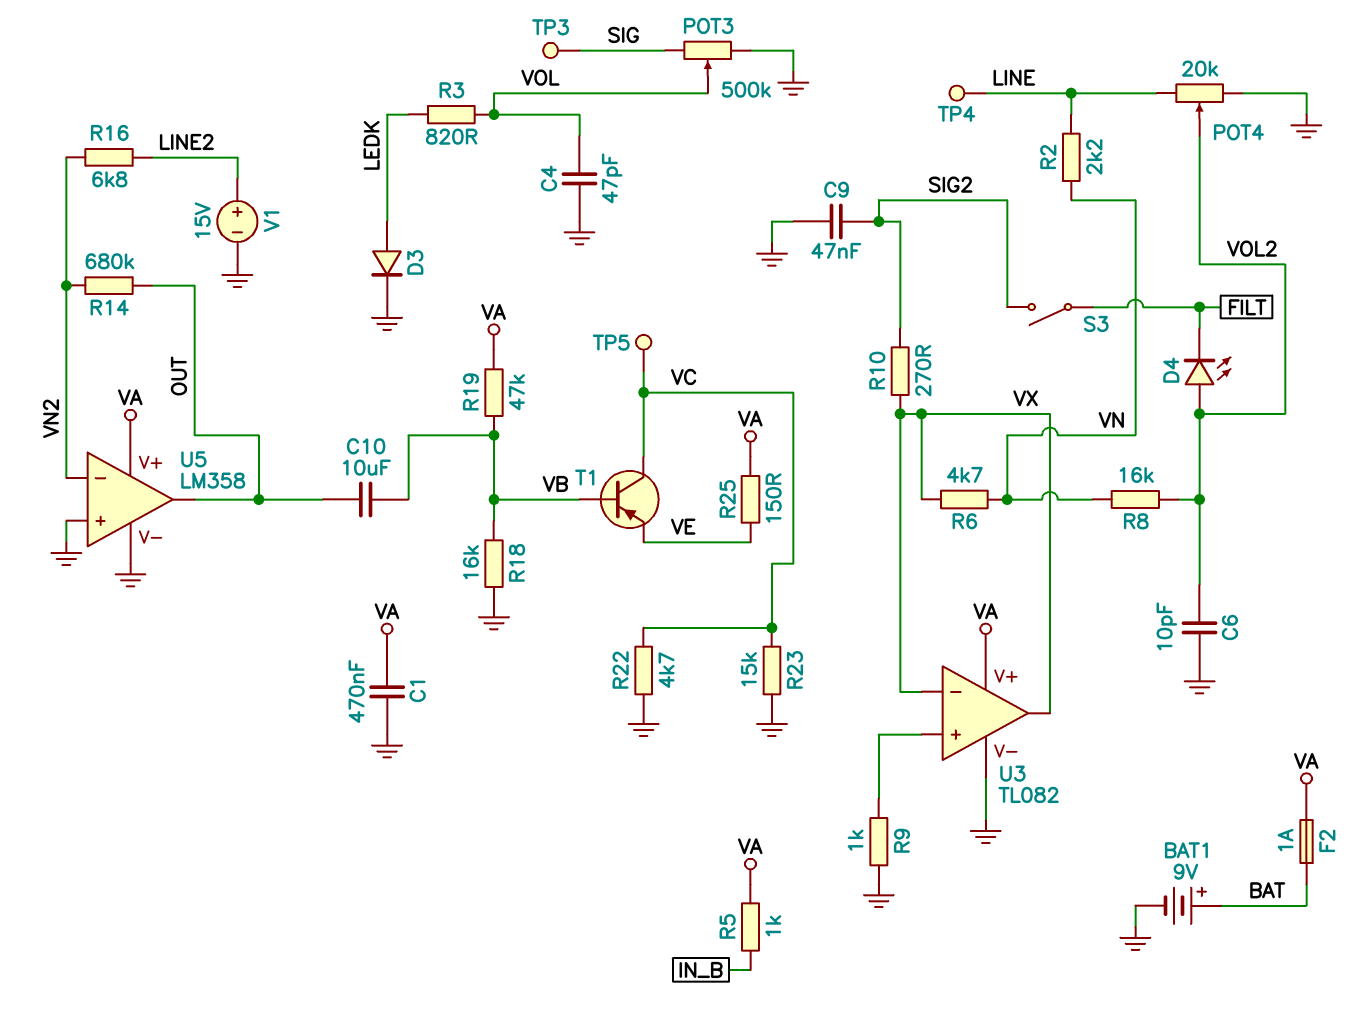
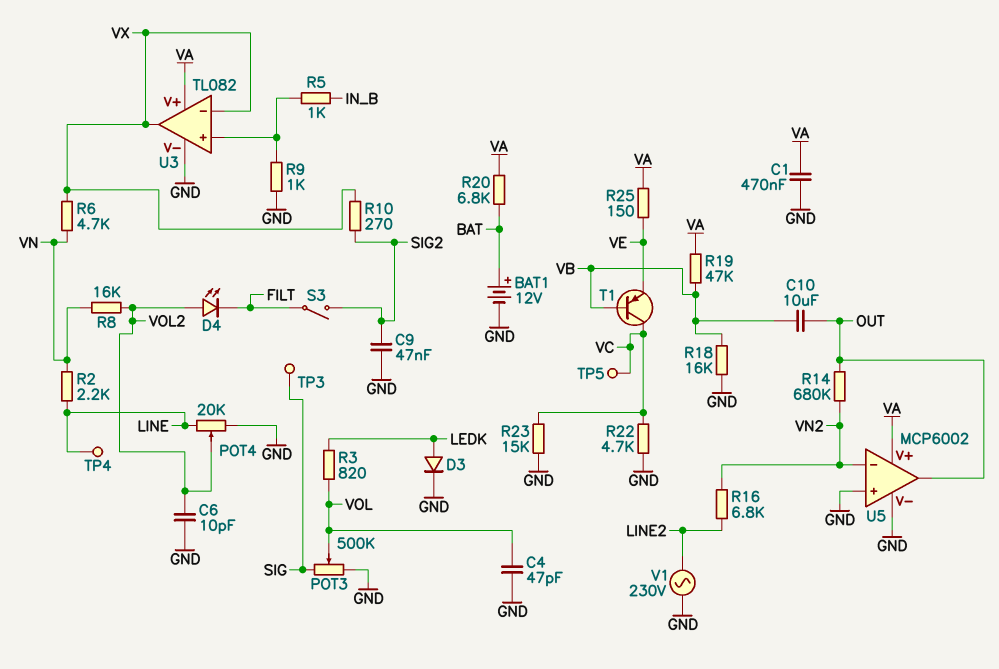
BAT1: 9V (plus BAT, minus GND) -> 12V (plus BAT, minus GND)
F2: 1A (BAT, VA) -> none
R5: 1k (IN_B, VA) -> 1k (IN_B, U3/in+)
R20: none -> 6.8k (BAT, VA)
U5: LM358 -> MCP6002
V1: 15V (plus LINE2, minus GND) -> AC 230V (GND, LINE2)

